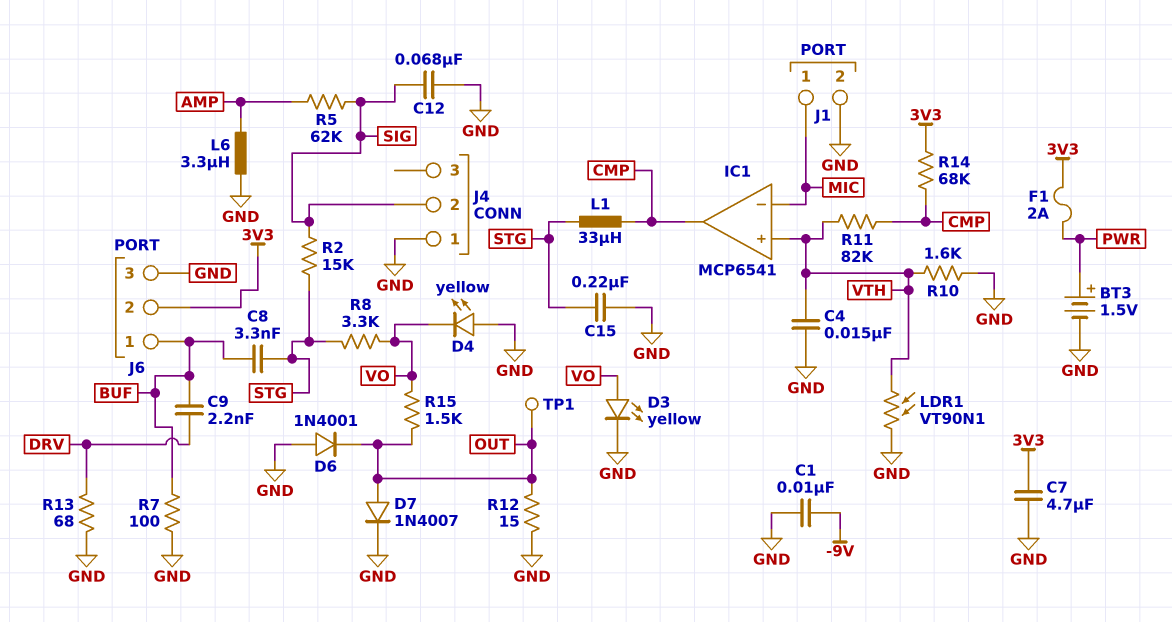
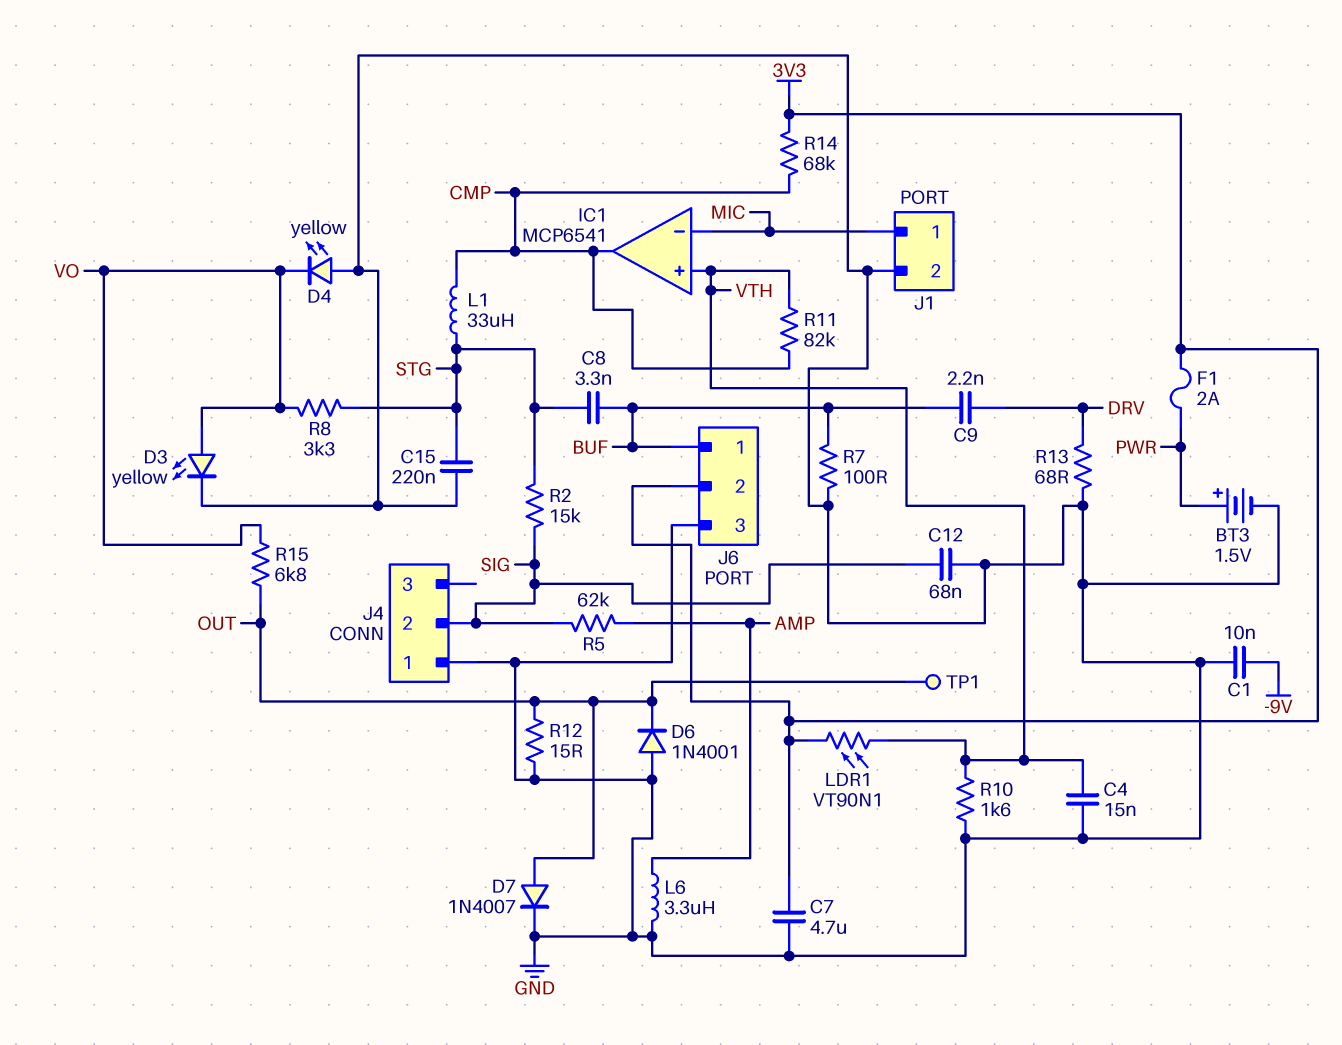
LDR1: VT90N1 (GND, VTH) -> VT90N1 (3V3, VTH)
R15: 1.5k (OUT, VO) -> 6.8k (OUT, VO)

